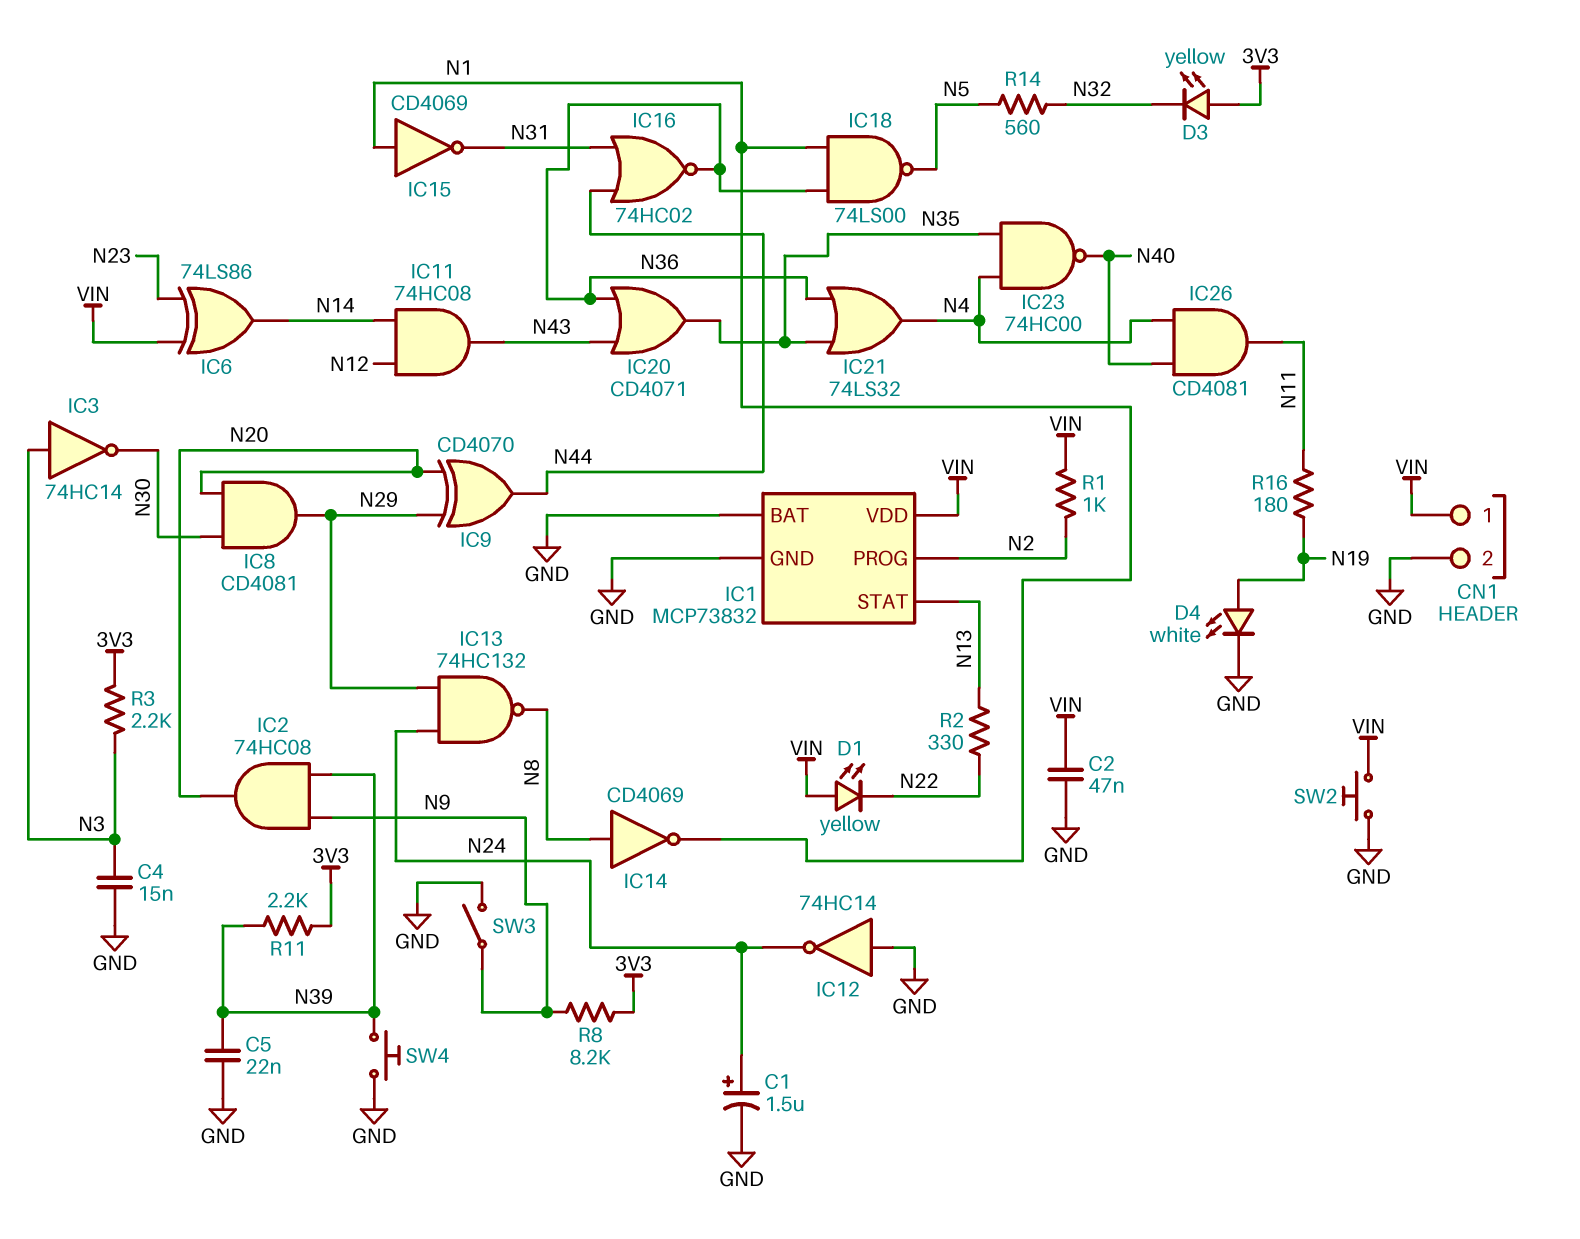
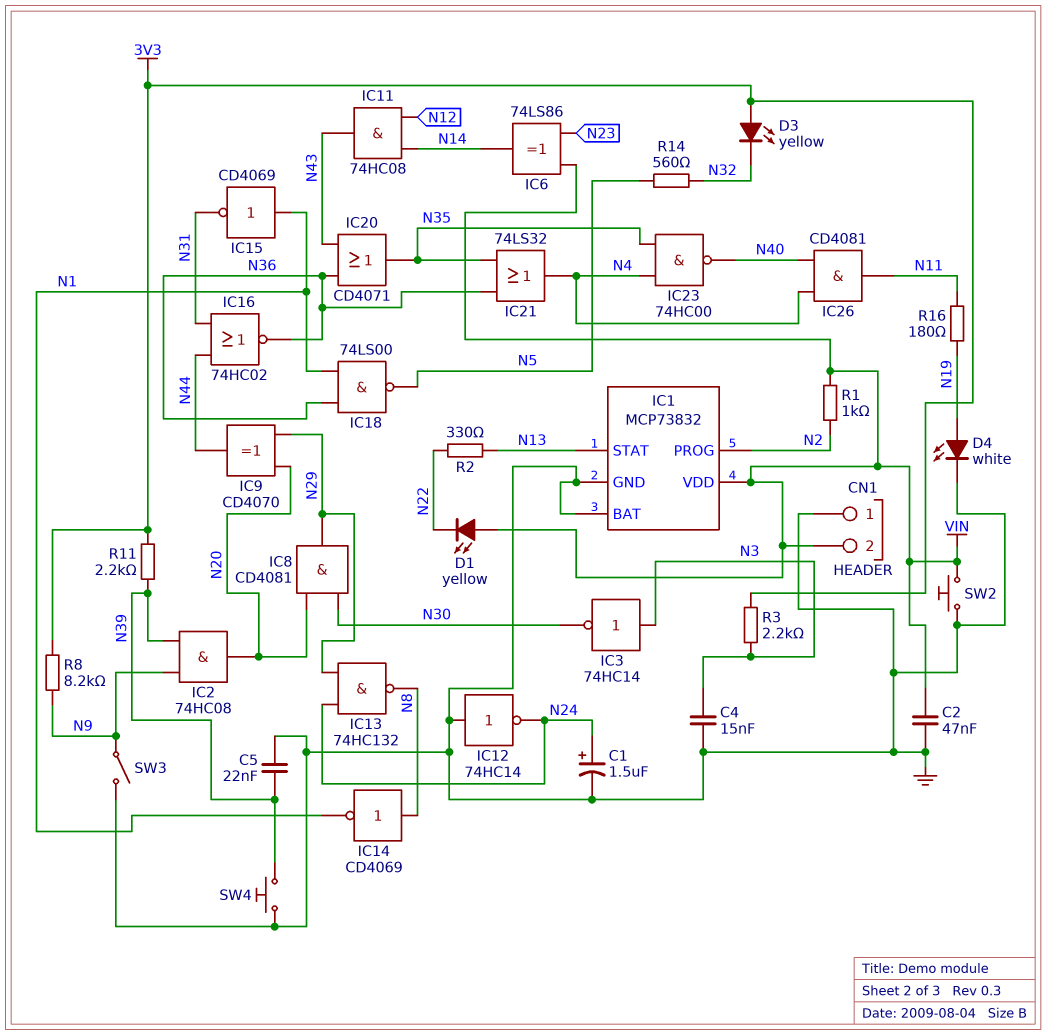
CN1 pin 1: VIN -> GND
CN1 pin 2: GND -> VIN

